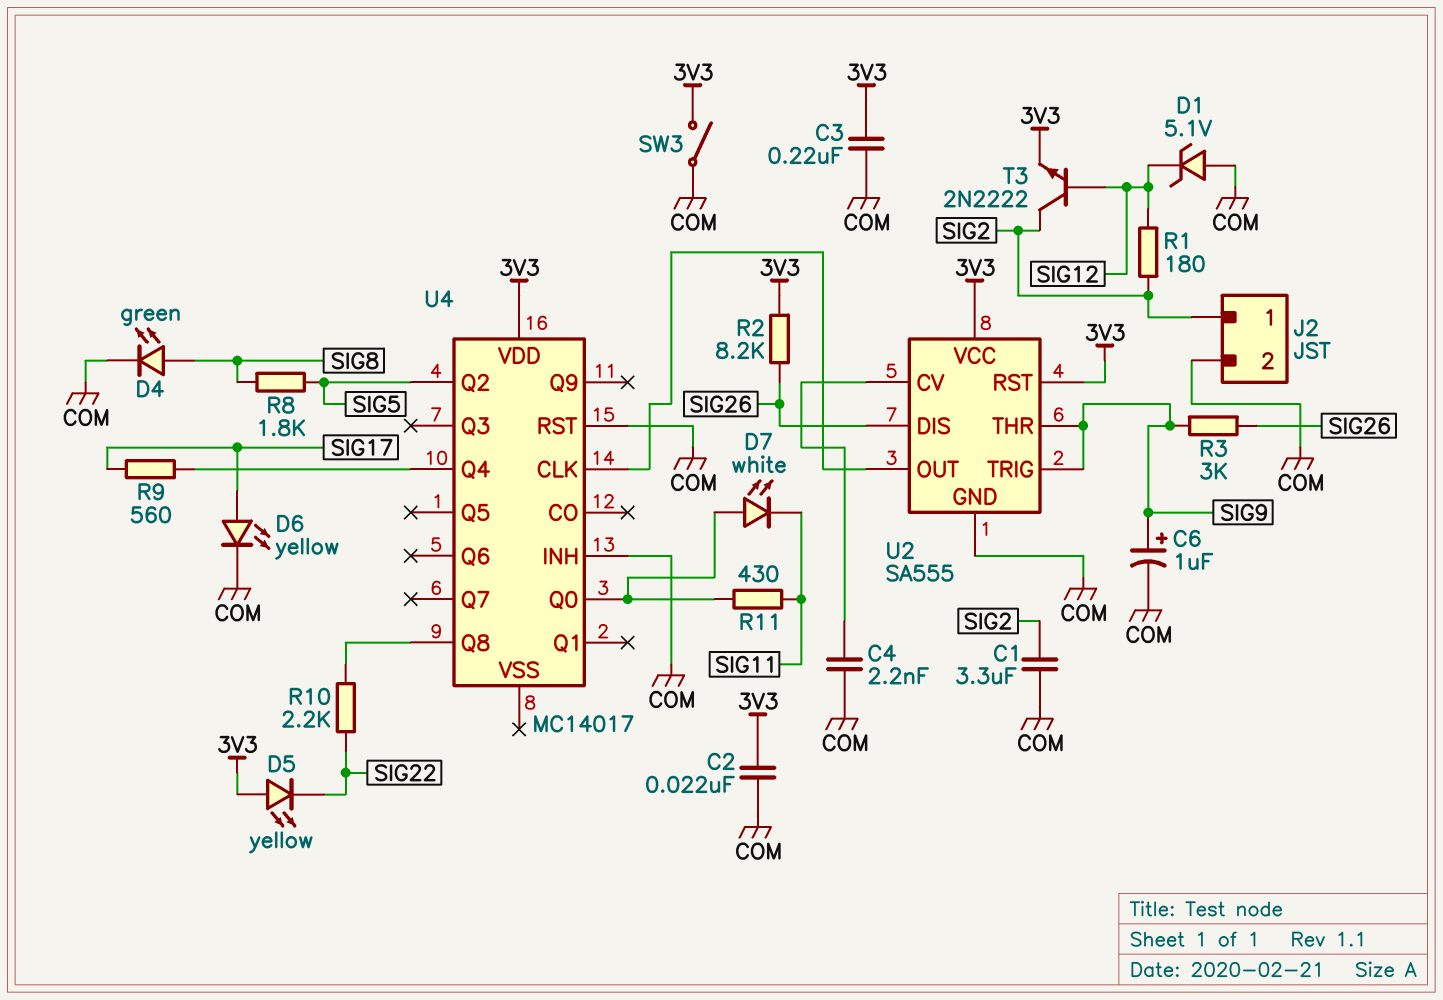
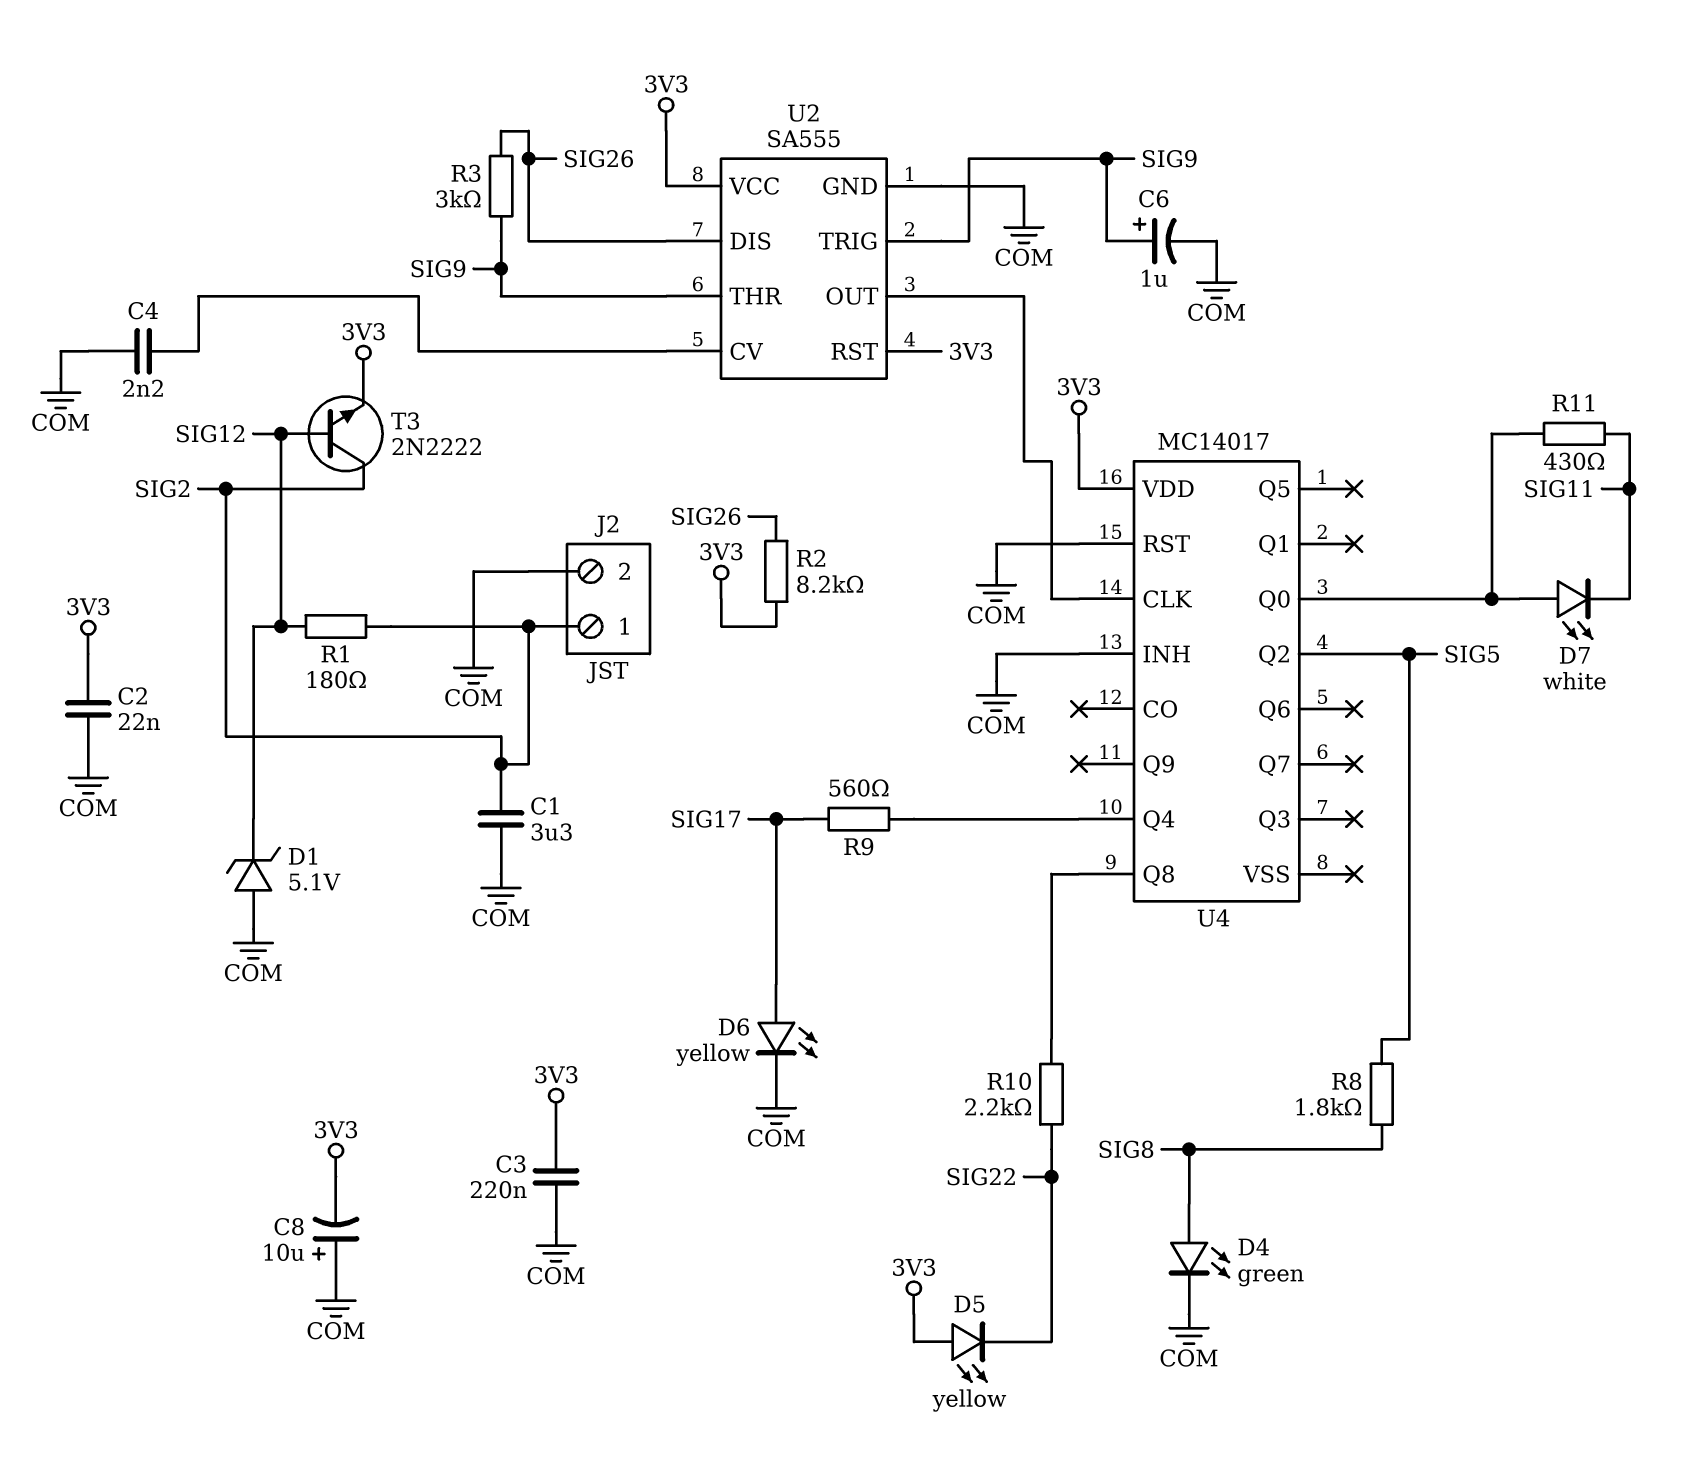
C8: none -> 10uF (plus COM, minus 3V3)
SW3: switch (3V3, COM) -> none

